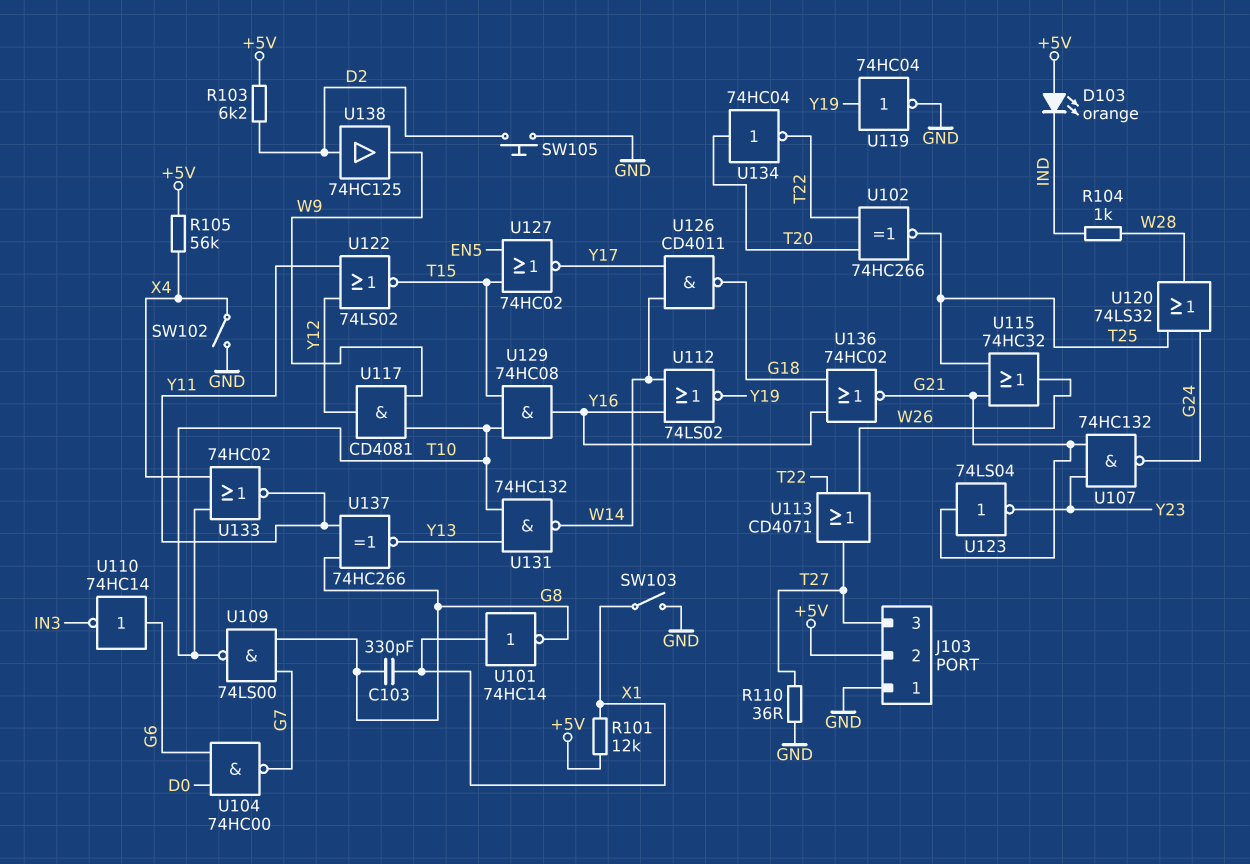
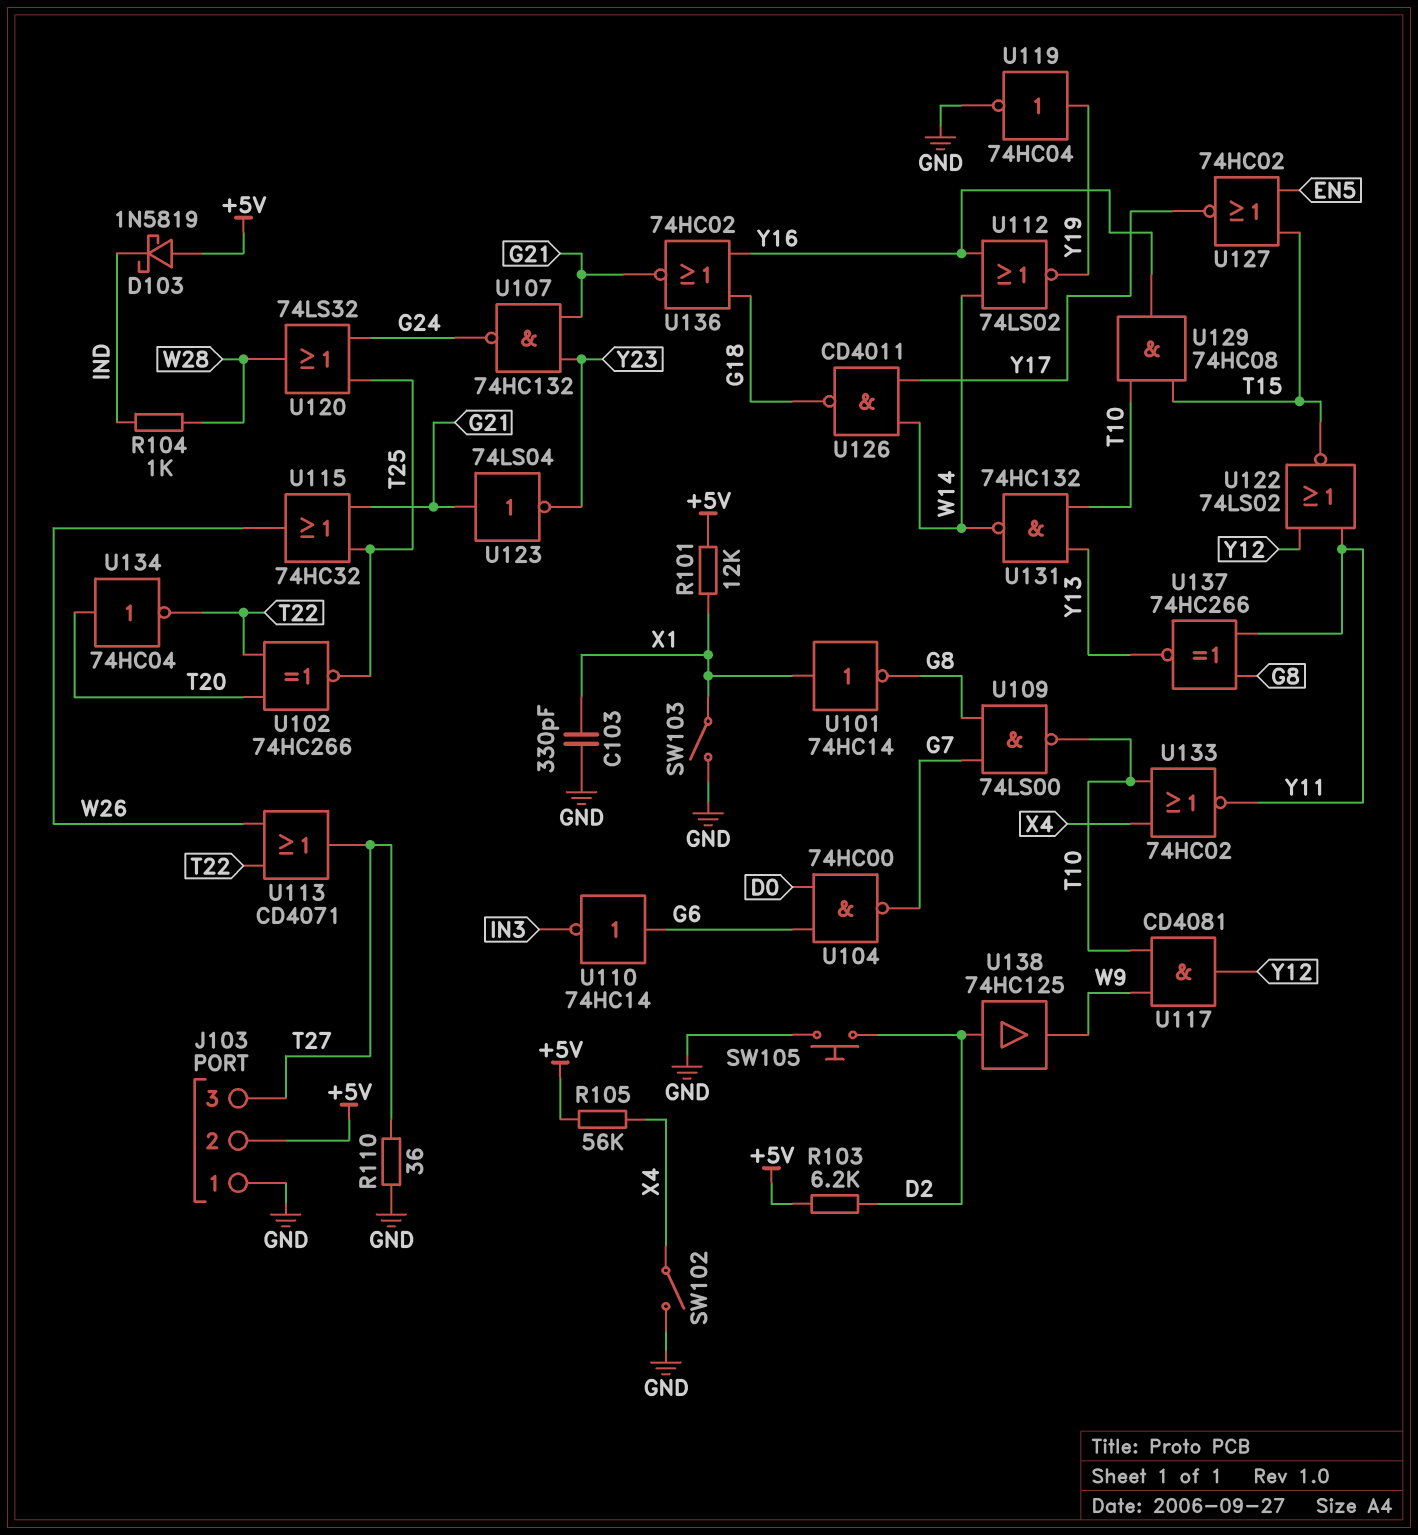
C103: 330pF (G8, X1) -> 330pF (GND, X1)
D103: LED orange (A +5V, K IND) -> schottky 1N5819 (A +5V, K IND)

